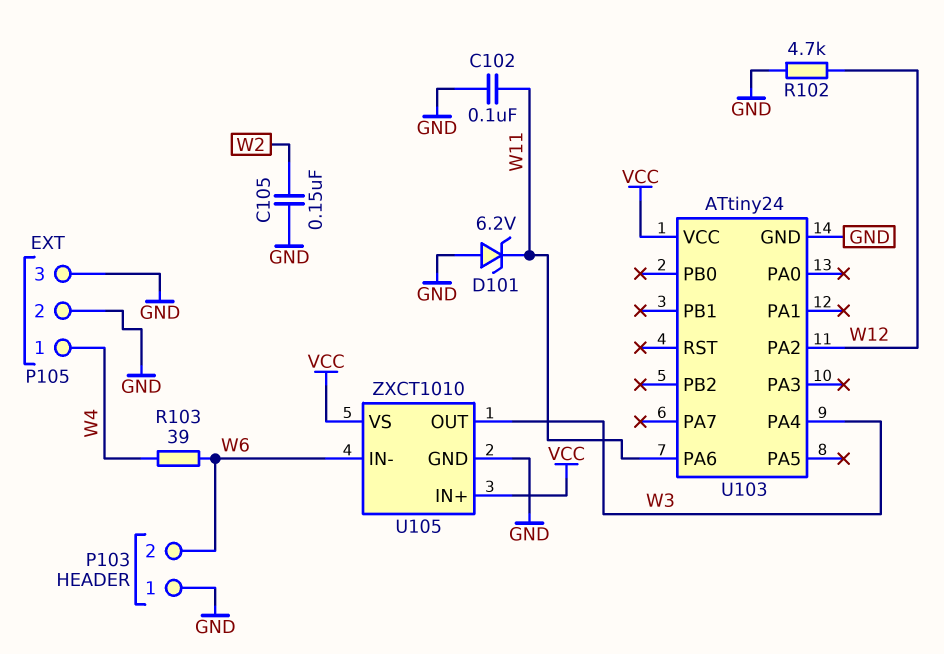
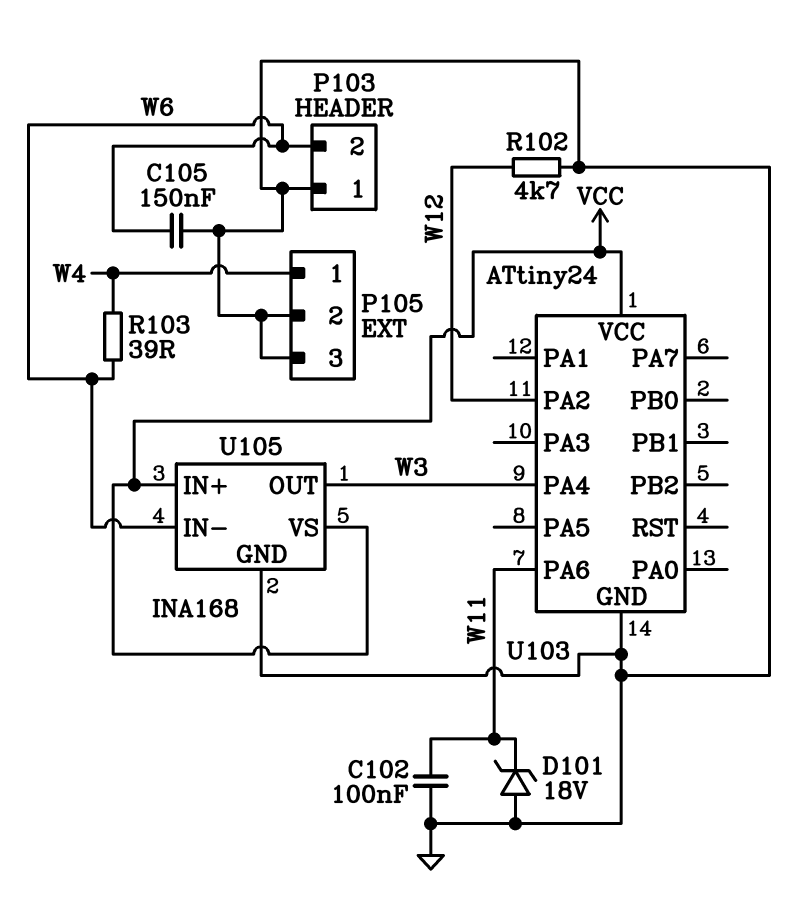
C105: 150nF (GND, W2) -> 150nF (GND, W6)
D101: zener 6.2V (A GND, K W11) -> zener 18V (A GND, K W11)
U105: ZXCT1010 -> INA168

